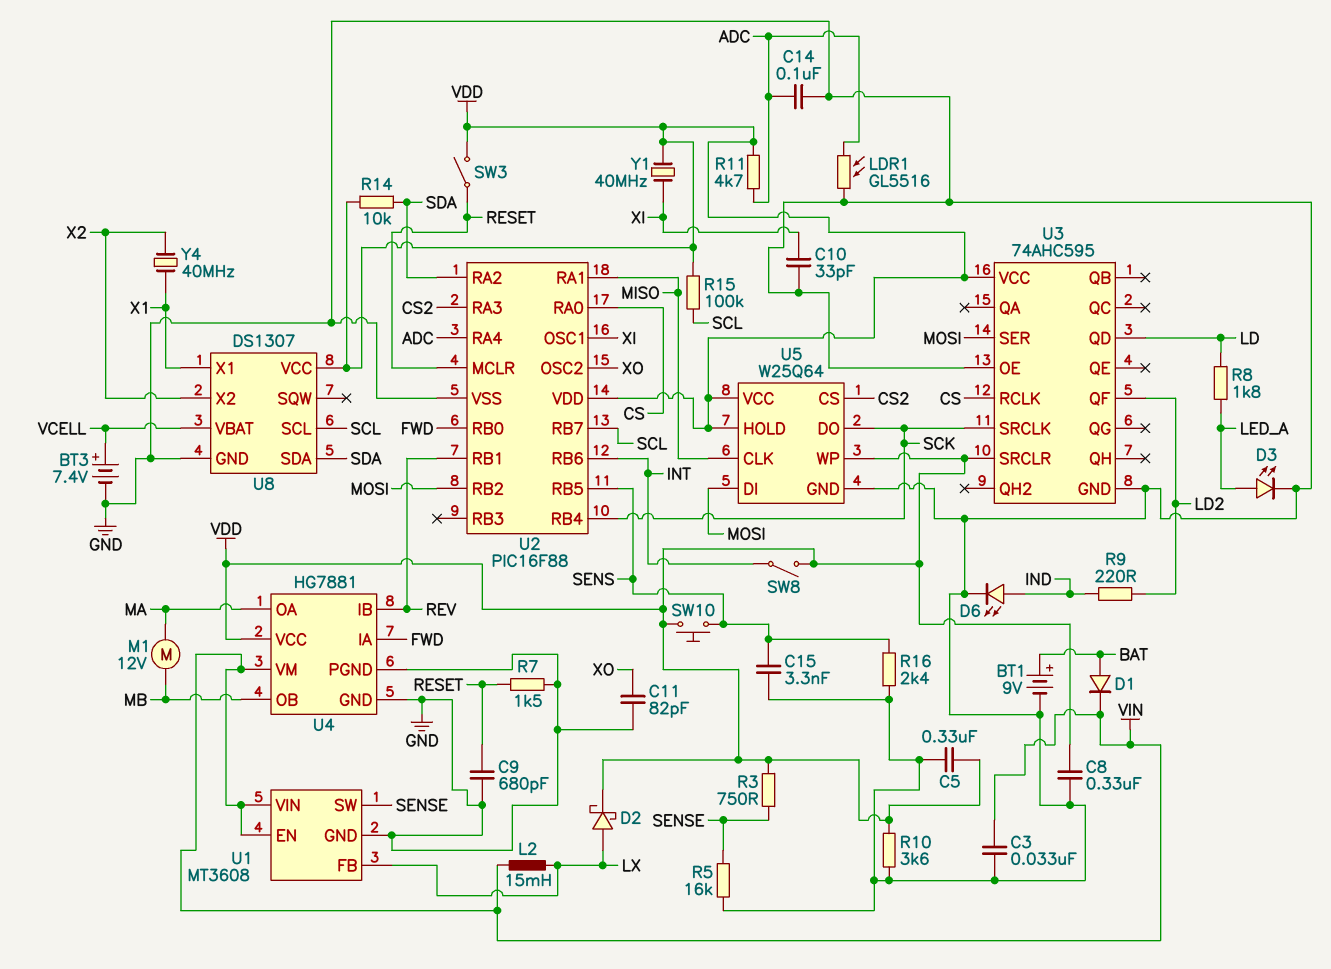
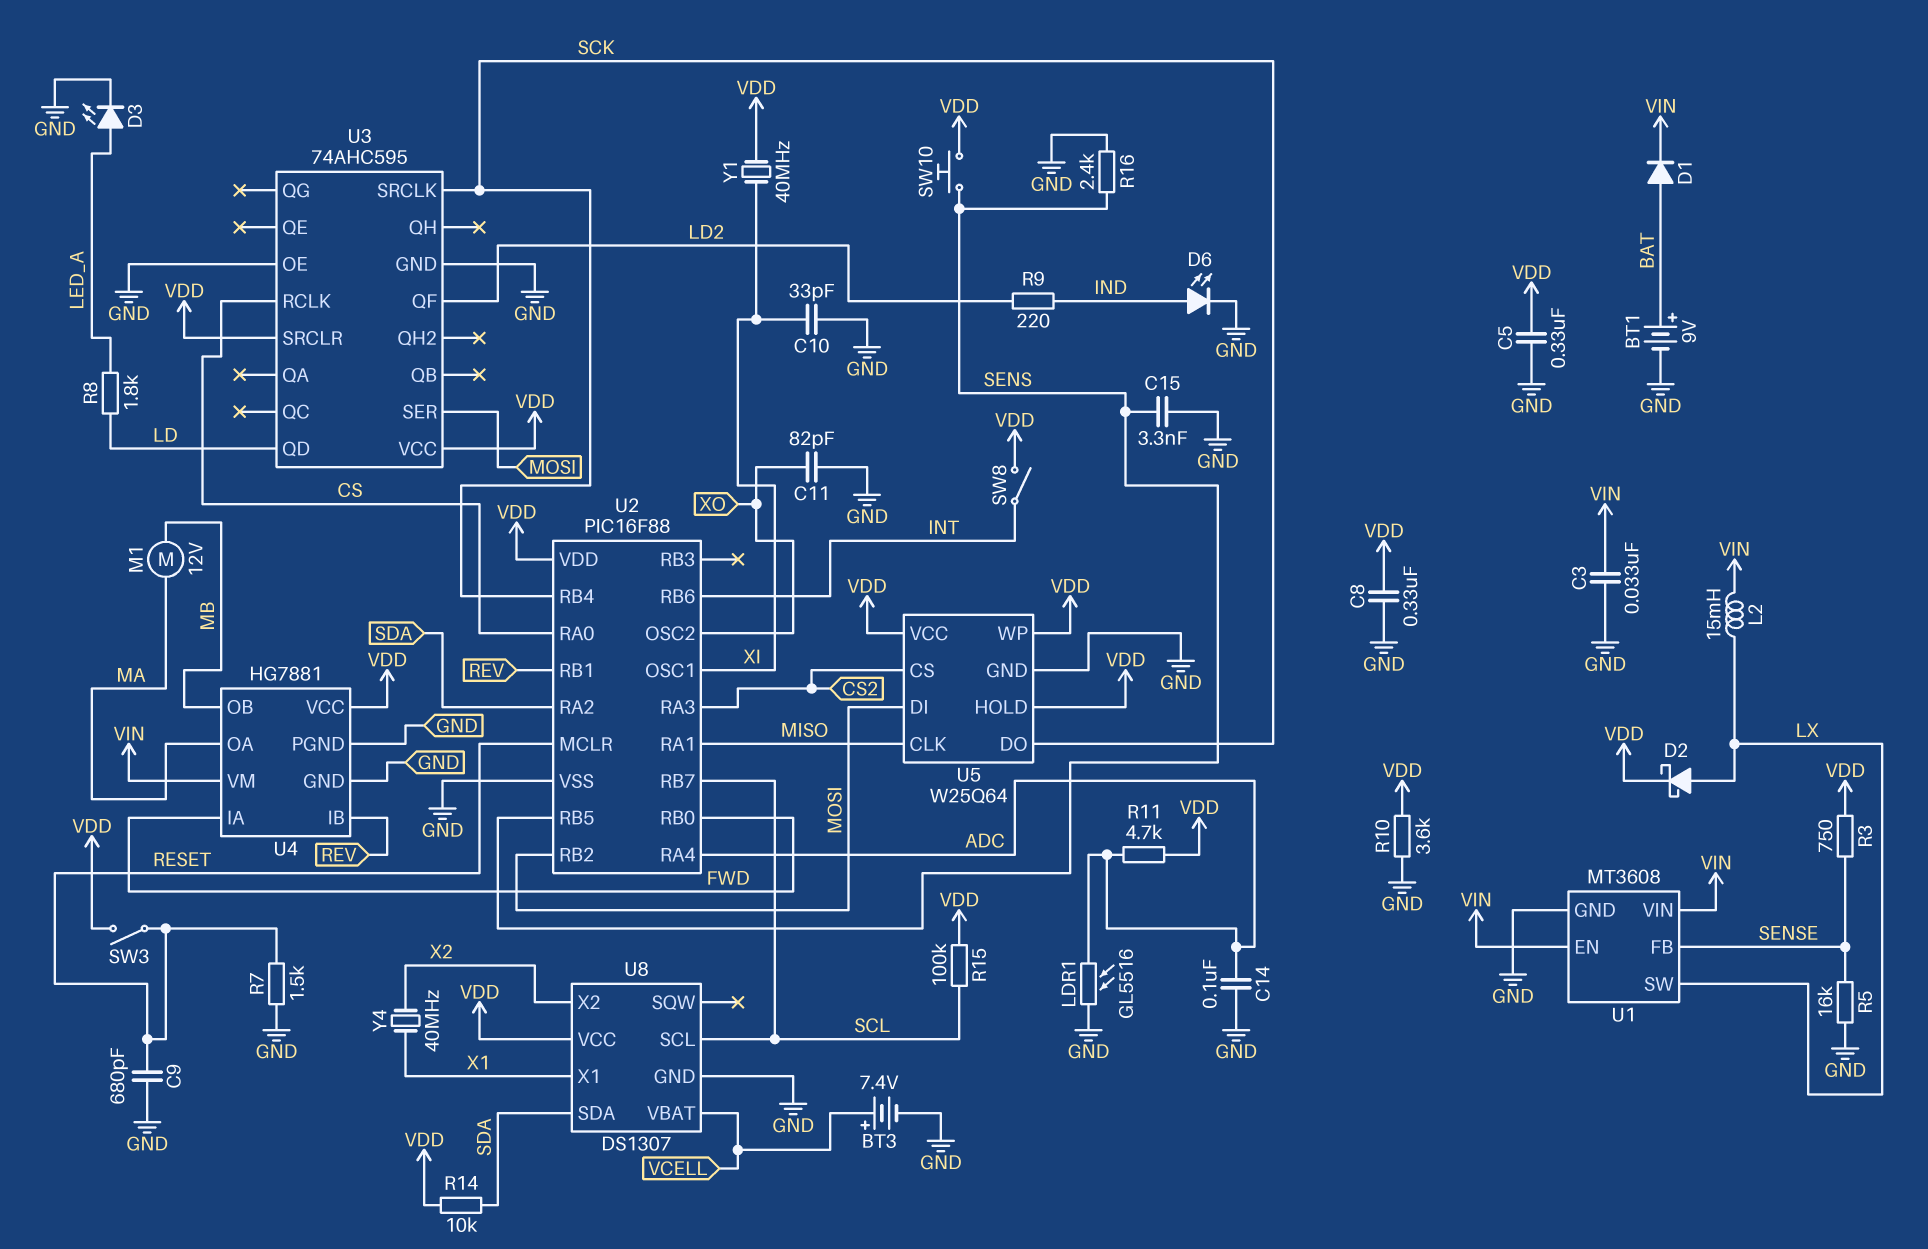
U1 pin FB: LX -> SENSE
U1 pin SW: SENSE -> LX

